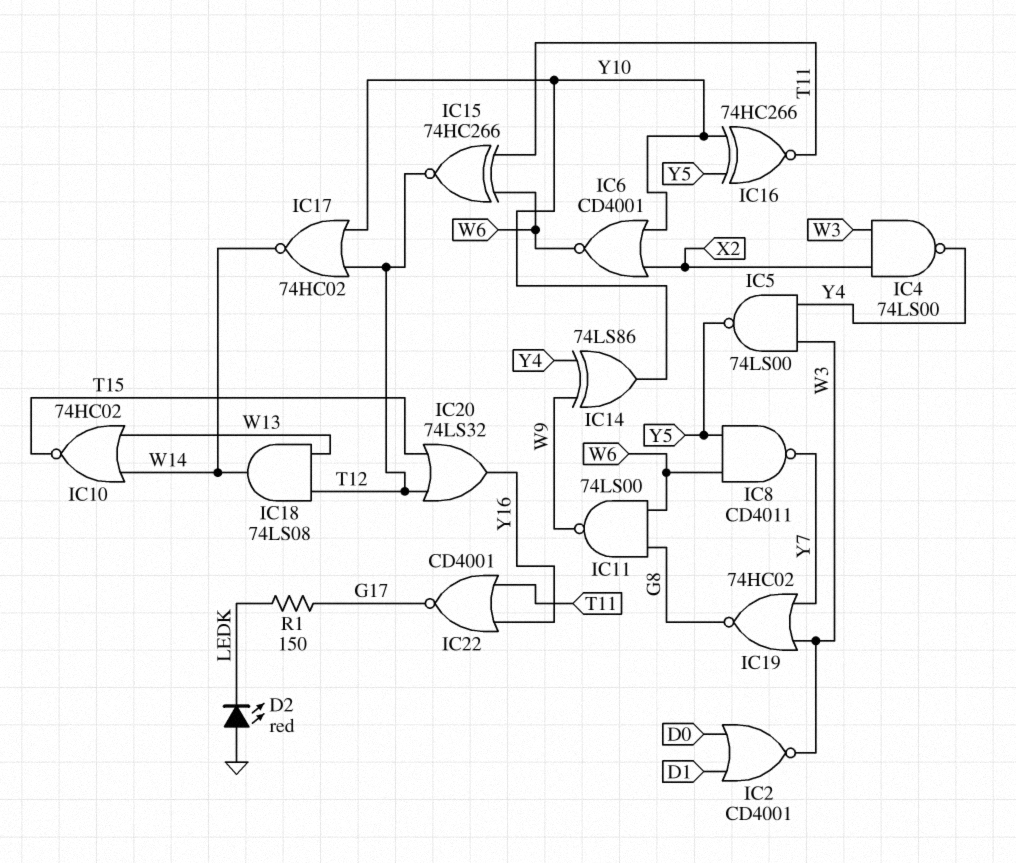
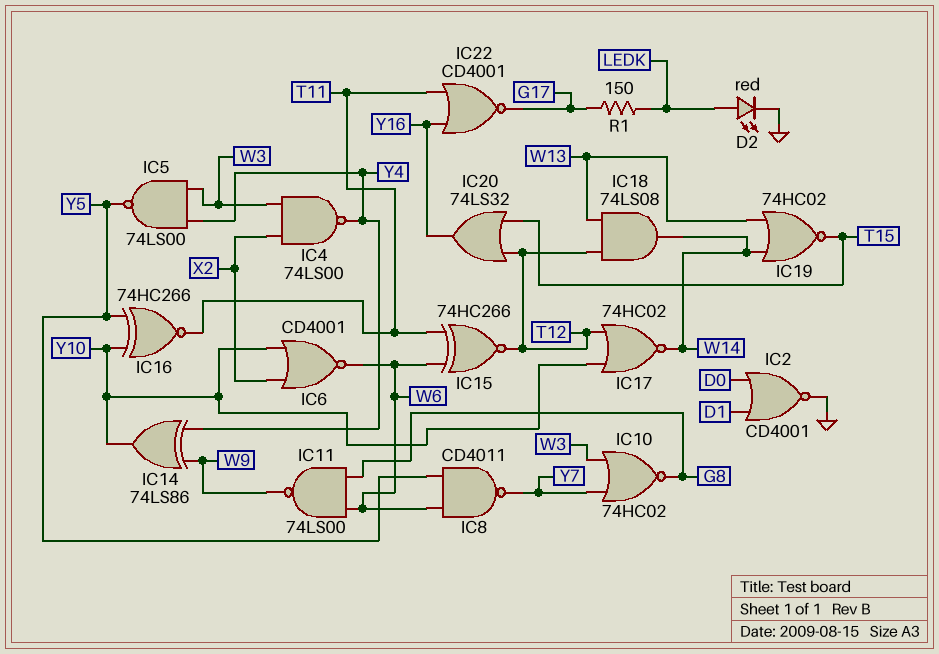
D2: LED red (A GND, K LEDK) -> LED red (A LEDK, K GND)
IC2: NOR CD4001 (in D0, in D1, out W3) -> NOR CD4001 (in D0, in D1, out GND)
IC10: NOR 74HC02 (in W13, in W14, out T15) -> NOR 74HC02 (in W3, in Y7, out G8)
IC19: NOR 74HC02 (in W3, in Y7, out G8) -> NOR 74HC02 (in W13, in W14, out T15)

